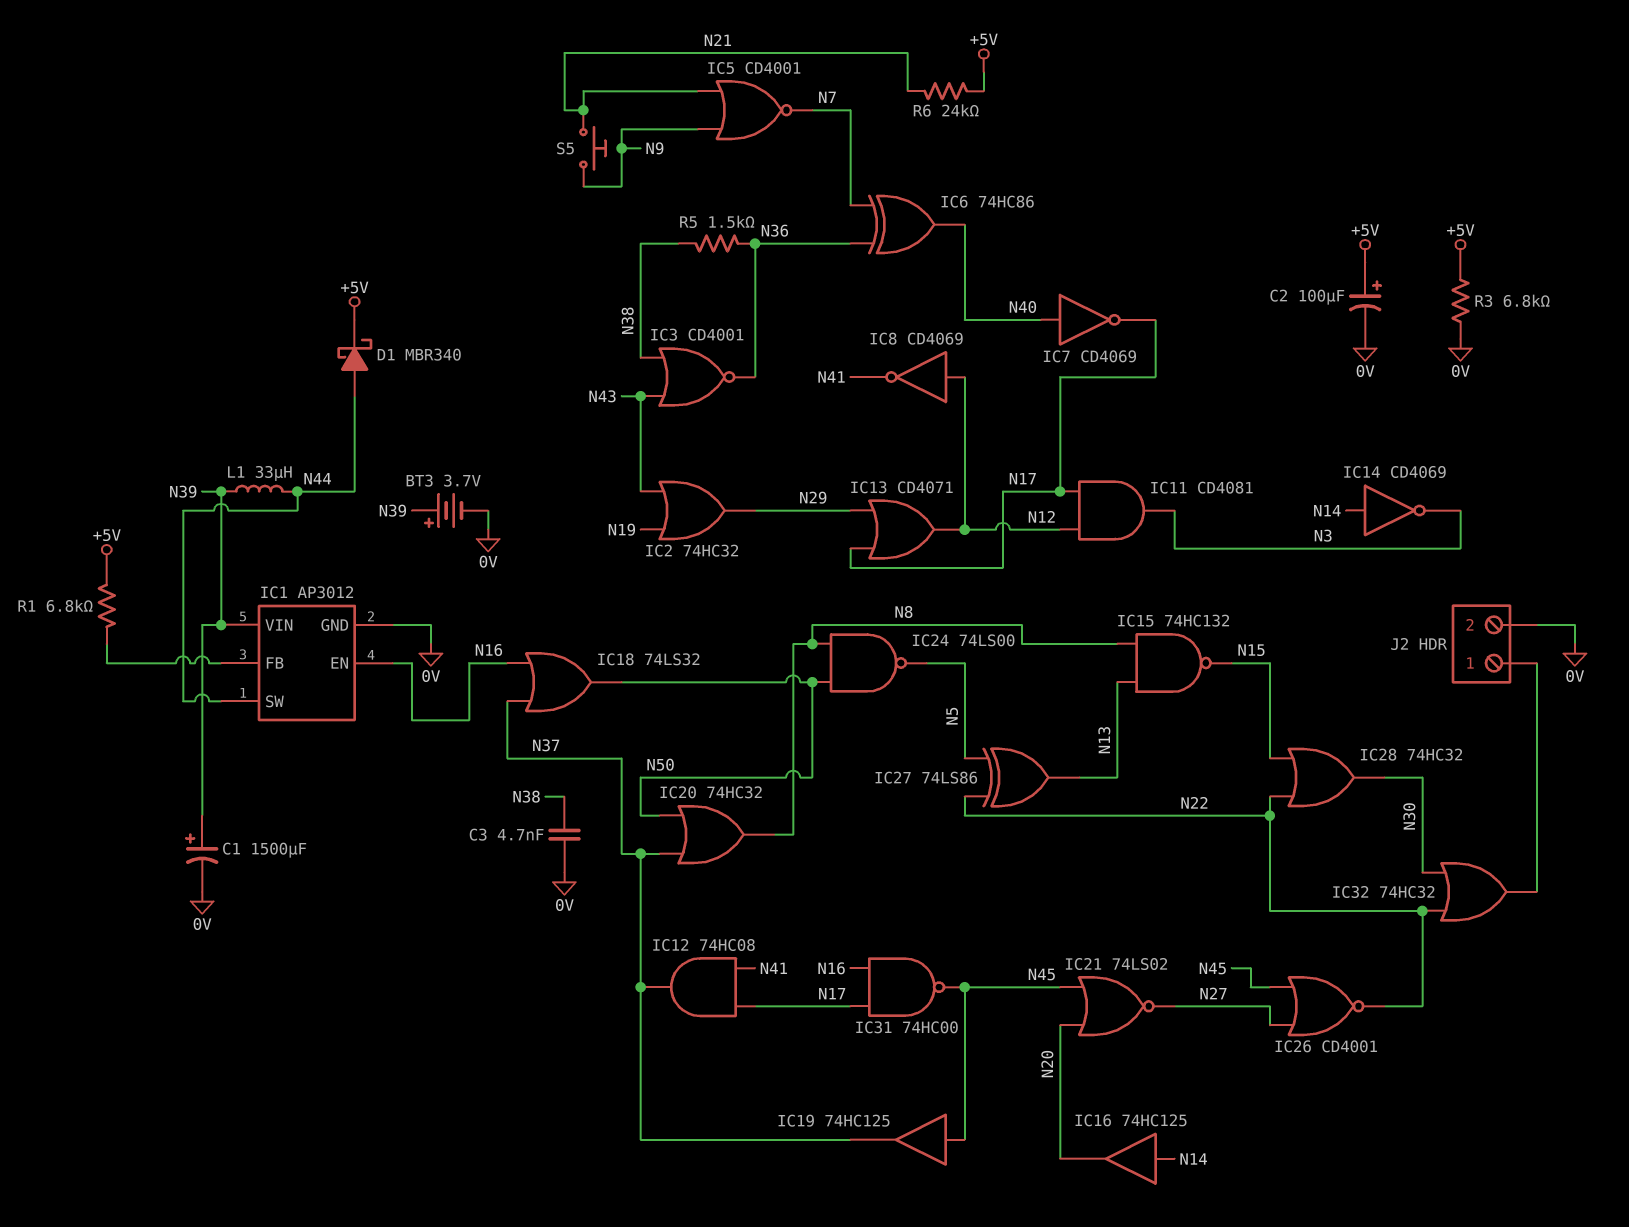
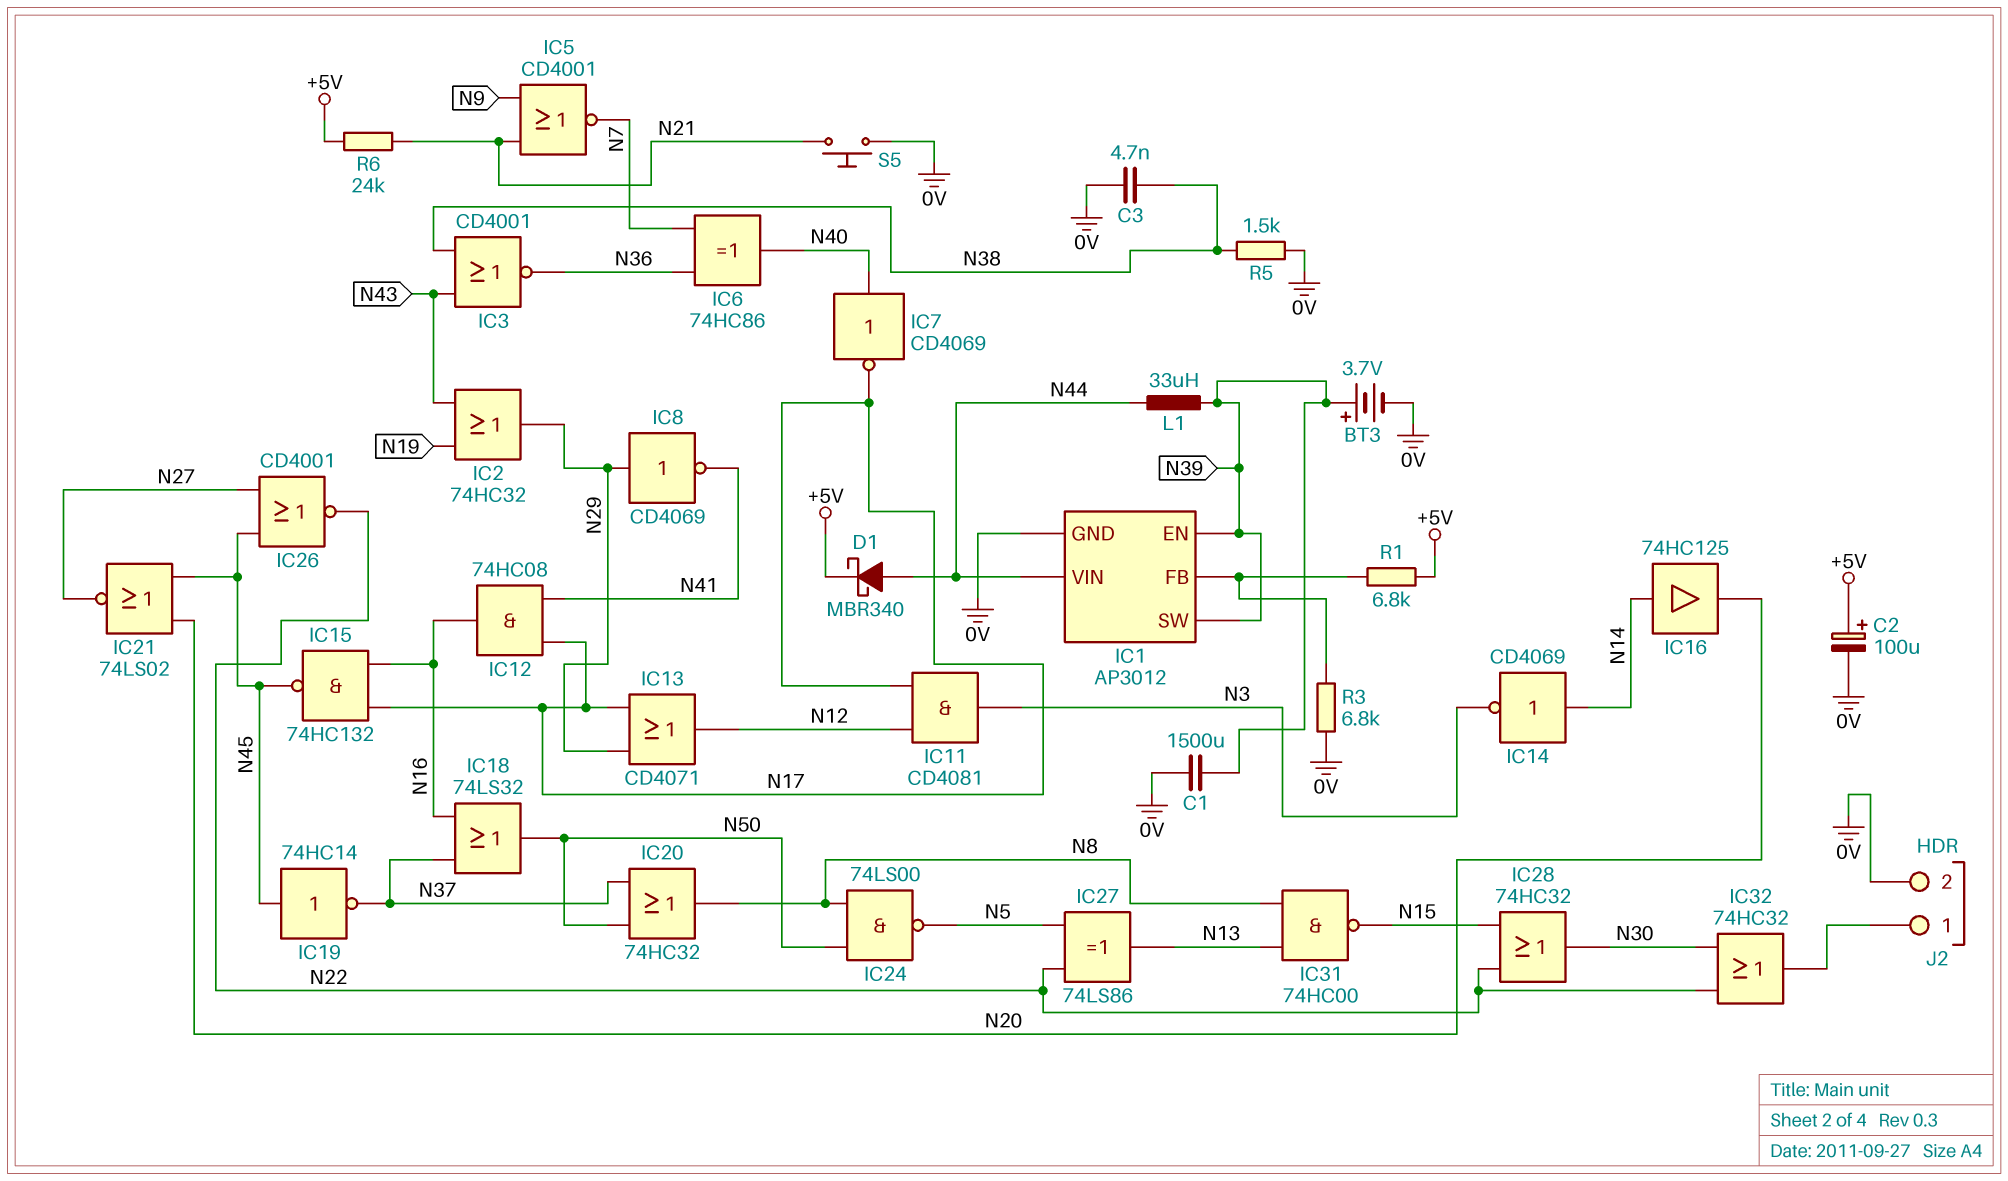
C1: 1500uF (plus N39, minus 0V) -> 1500uF (0V, N39)
IC1 pin EN: N16 -> N39
IC1 pin SW: N44 -> N39
IC1 pin VIN: N39 -> N44
IC8: NOT CD4069 (in N12, out N41) -> NOT CD4069 (in N29, out N41)
IC12: AND 74HC08 (in N17, in N41, out N37) -> AND 74HC08 (in N17, in N41, out N16)
IC15: NAND 74HC132 (in N8, in N13, out N15) -> NAND 74HC132 (in N16, in N17, out N45)
IC19: buffer 74HC125 (in N45, out N37) -> NOT 74HC14 (in N45, out N37)
IC31: NAND 74HC00 (in N16, in N17, out N45) -> NAND 74HC00 (in N8, in N13, out N15)
R3: 6.8k (+5V, 0V) -> 6.8k (0V, IC1/FB)
R5: 1.5k (N36, N38) -> 1.5k (0V, N38)
S5: button (N9, N21) -> button (0V, N21)

